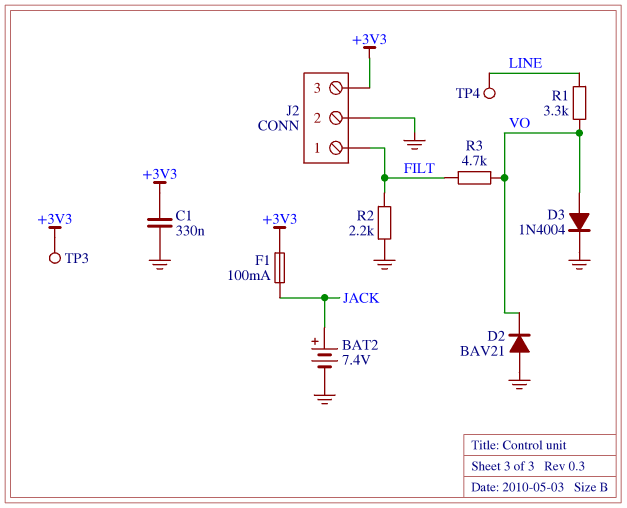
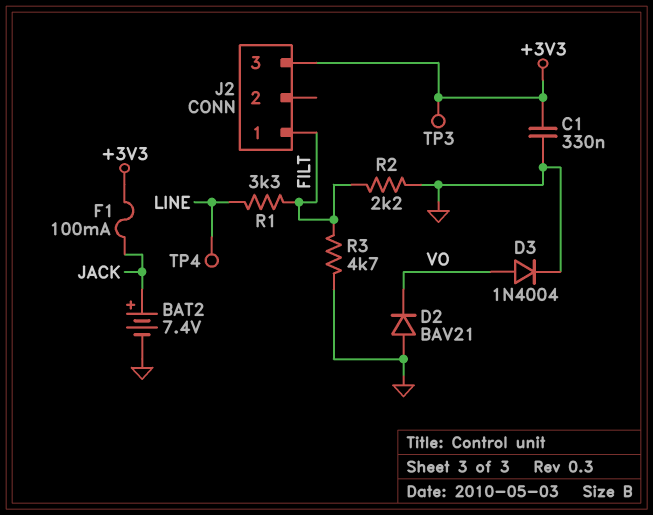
J2 pin 2: GND -> none
R1: 3.3k (LINE, VO) -> 3.3k (FILT, LINE)
R3: 4.7k (FILT, VO) -> 4.7k (FILT, GND)

